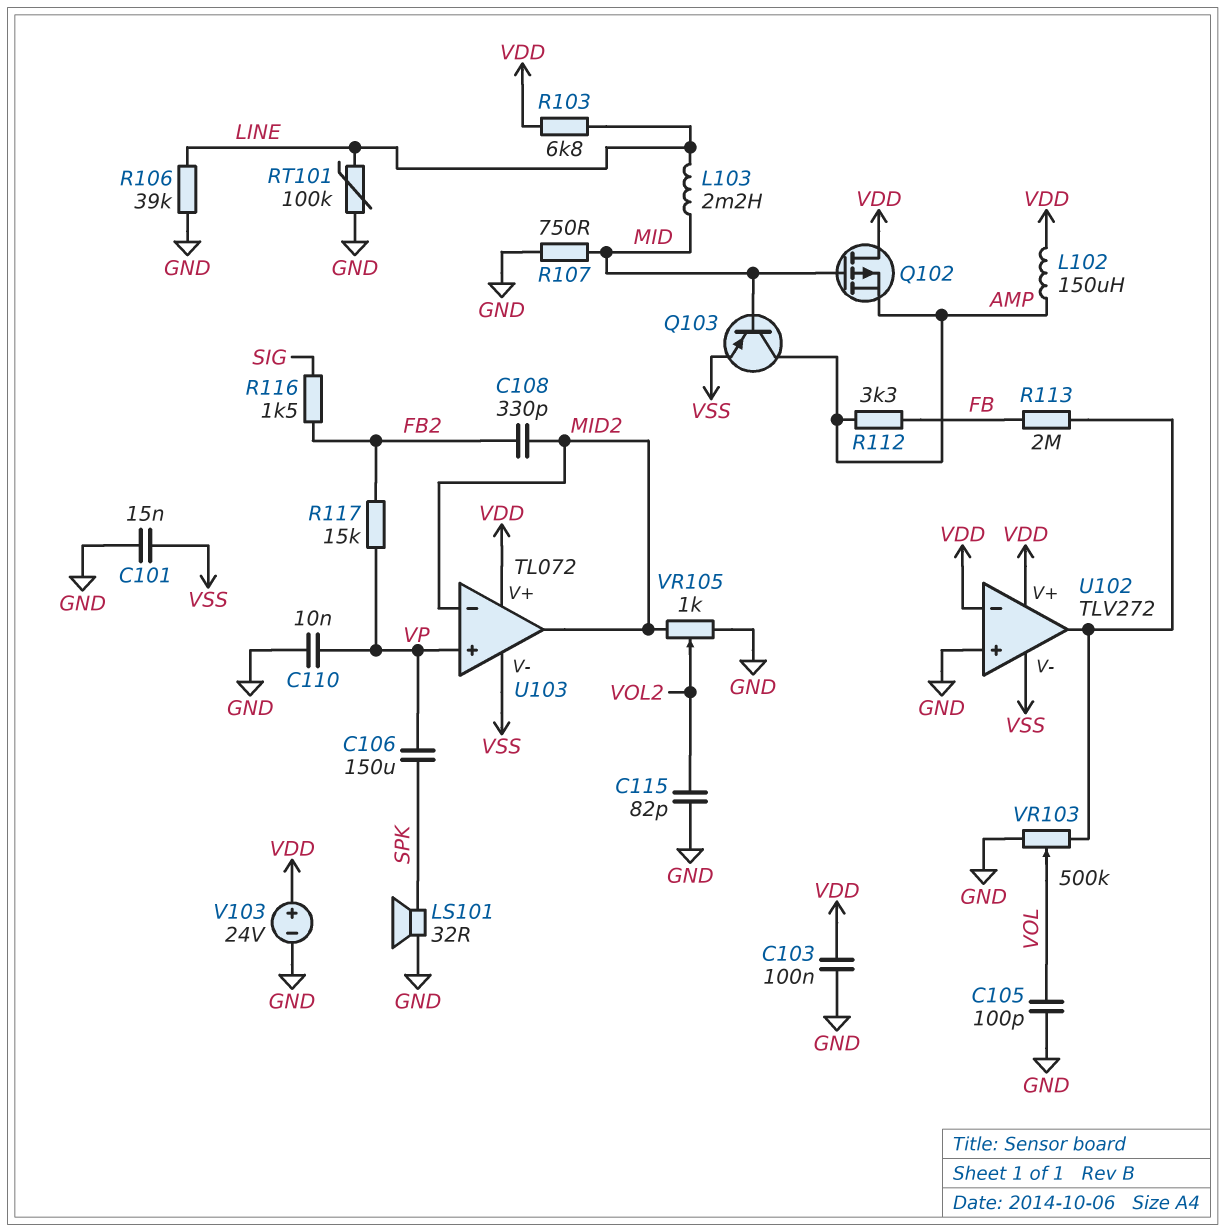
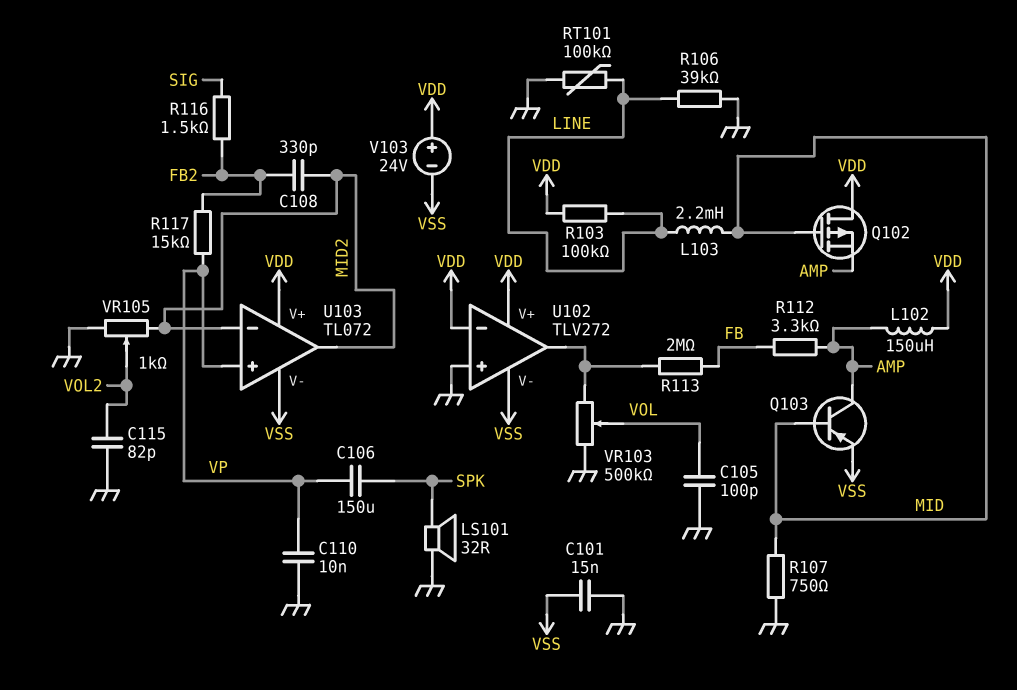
C103: 100nF (GND, VDD) -> none
R103: 6.8k (LINE, VDD) -> 100k (LINE, VDD)
V103: 24V (plus VDD, minus GND) -> 24V (plus VDD, minus VSS)

